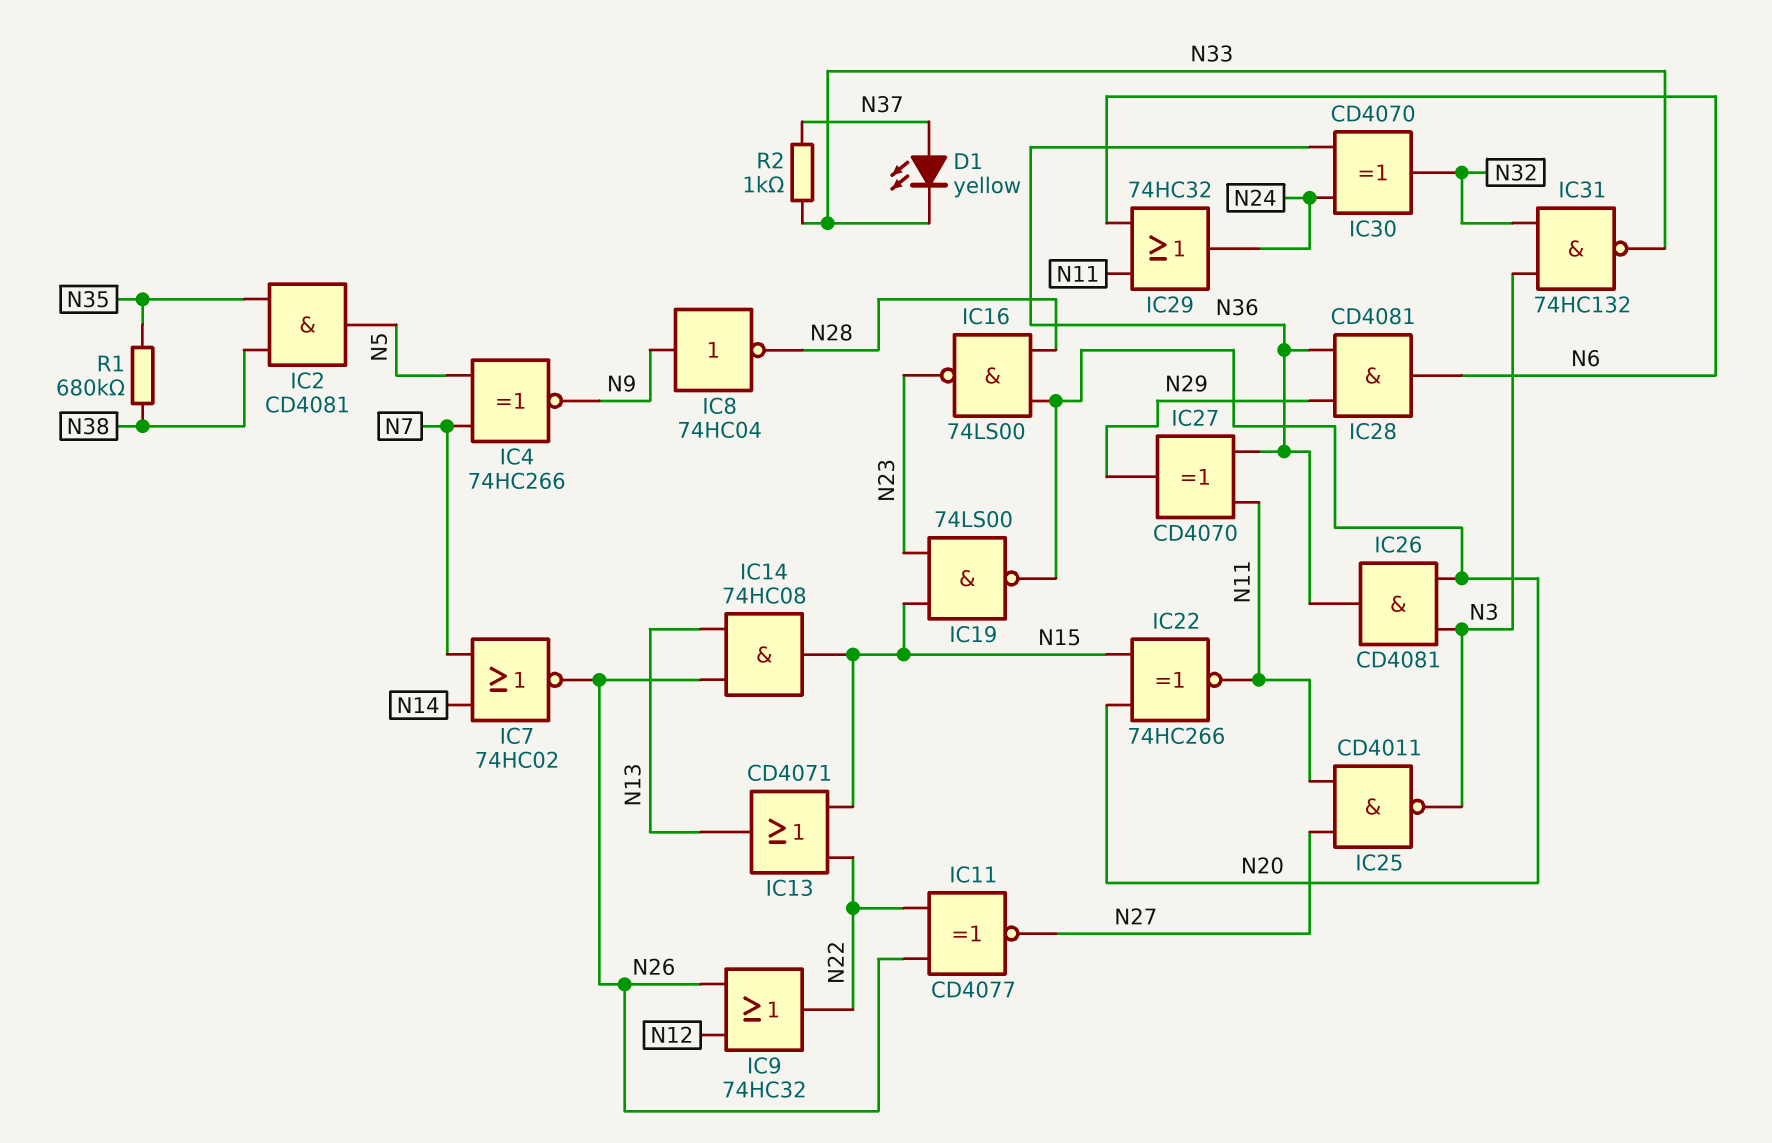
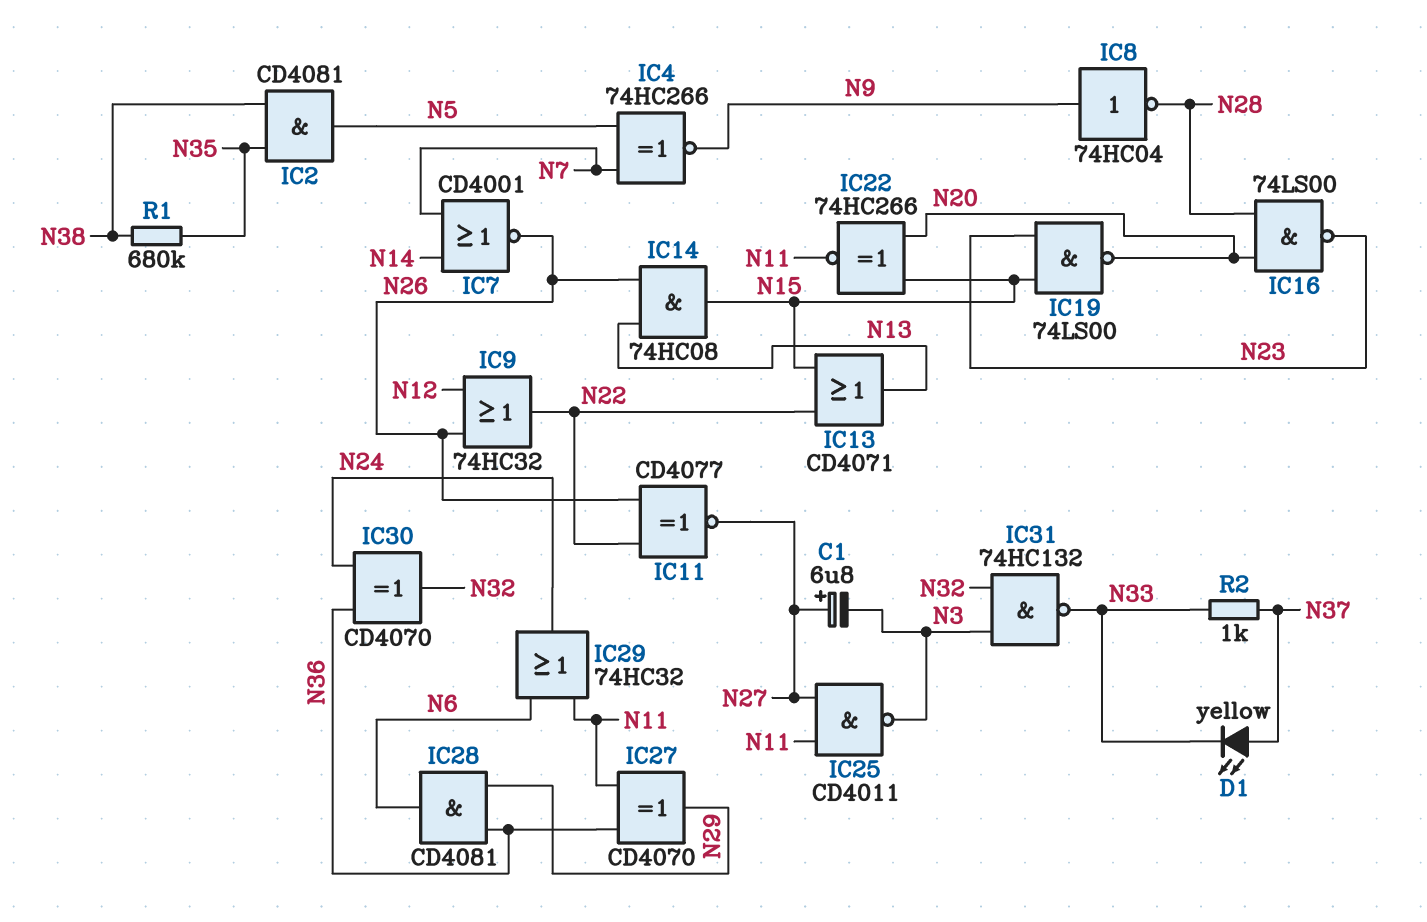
C1: none -> 6.8uF (plus N27, minus N3)
IC7: NOR 74HC02 (in N7, in N14, out N26) -> NOR CD4001 (in N7, in N14, out N26)
IC26: AND CD4081 (in N3, in N20, out N36) -> none

